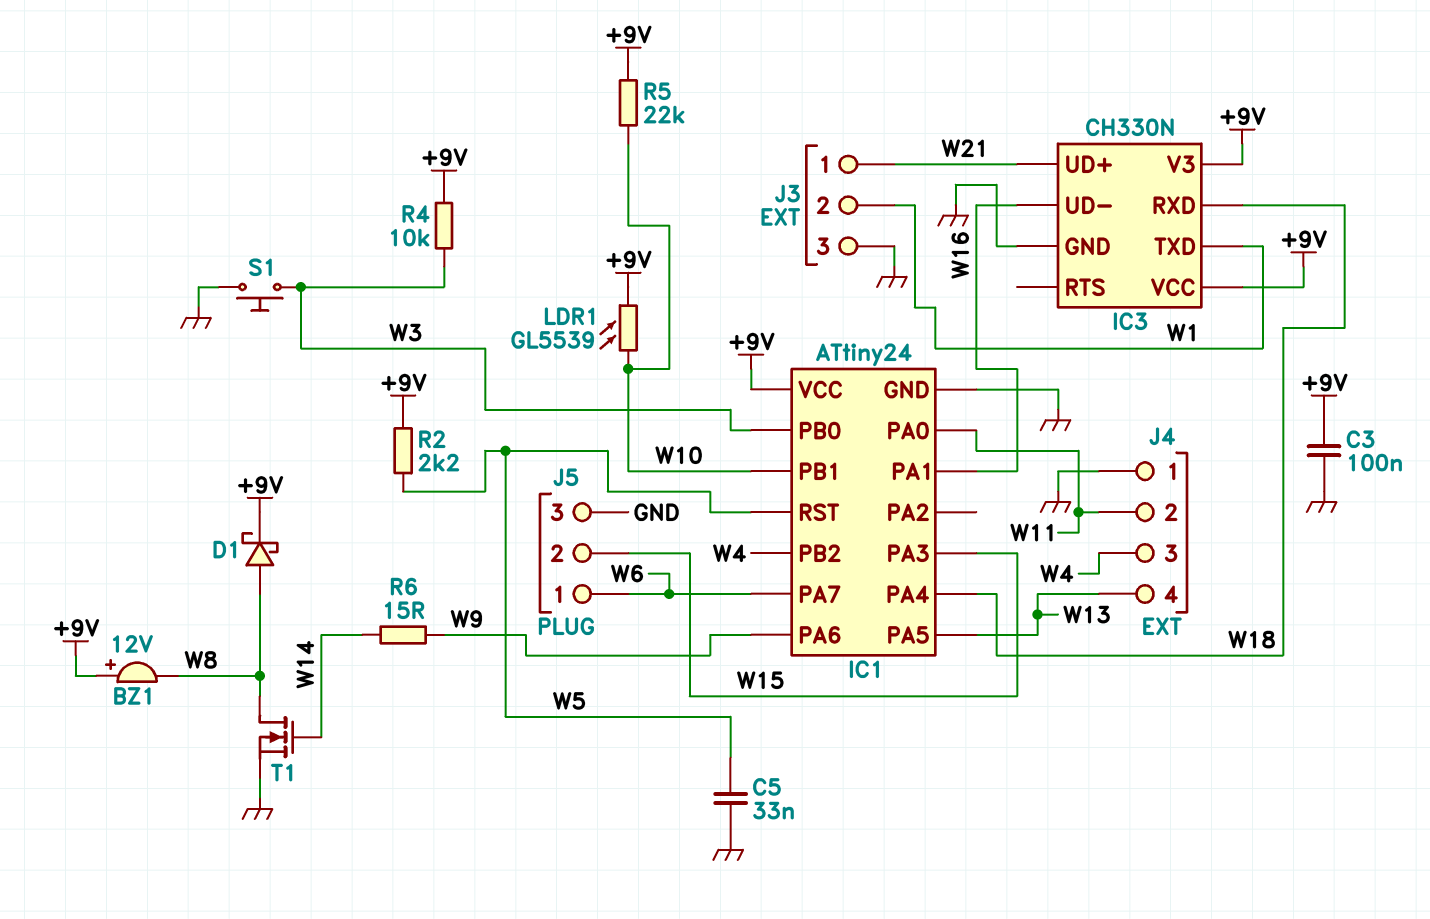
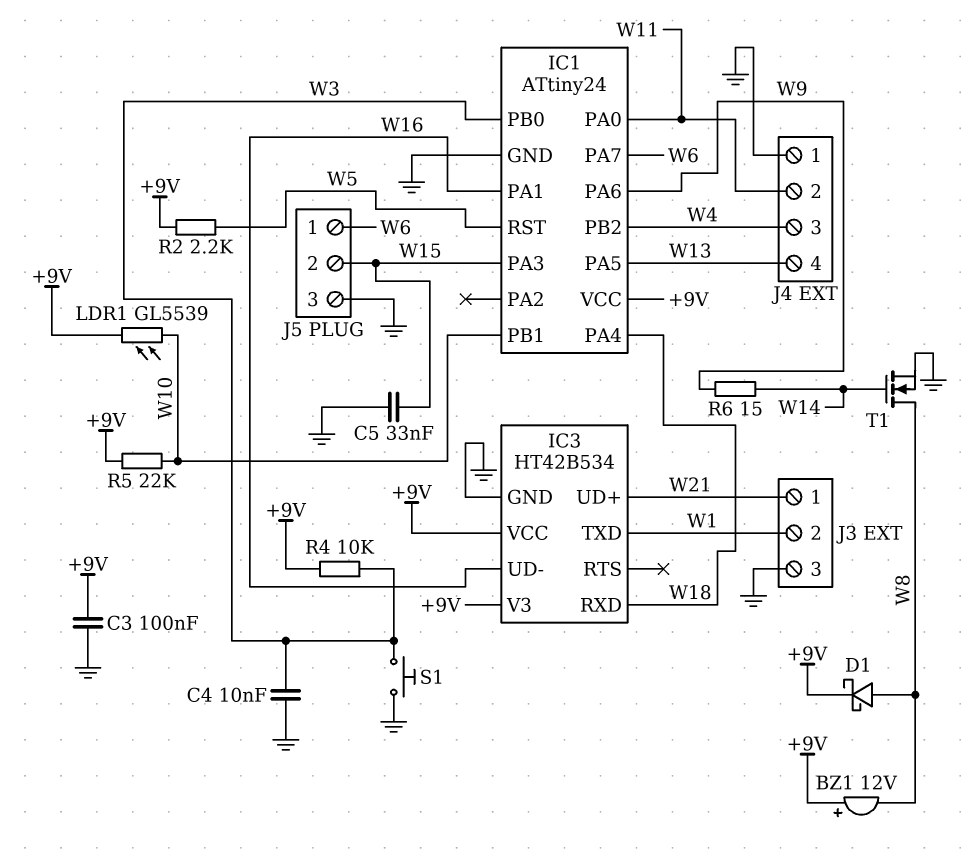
C4: none -> 10nF (GND, W3)
C5: 33nF (GND, W5) -> 33nF (GND, W15)
IC3: CH330N -> HT42B534

